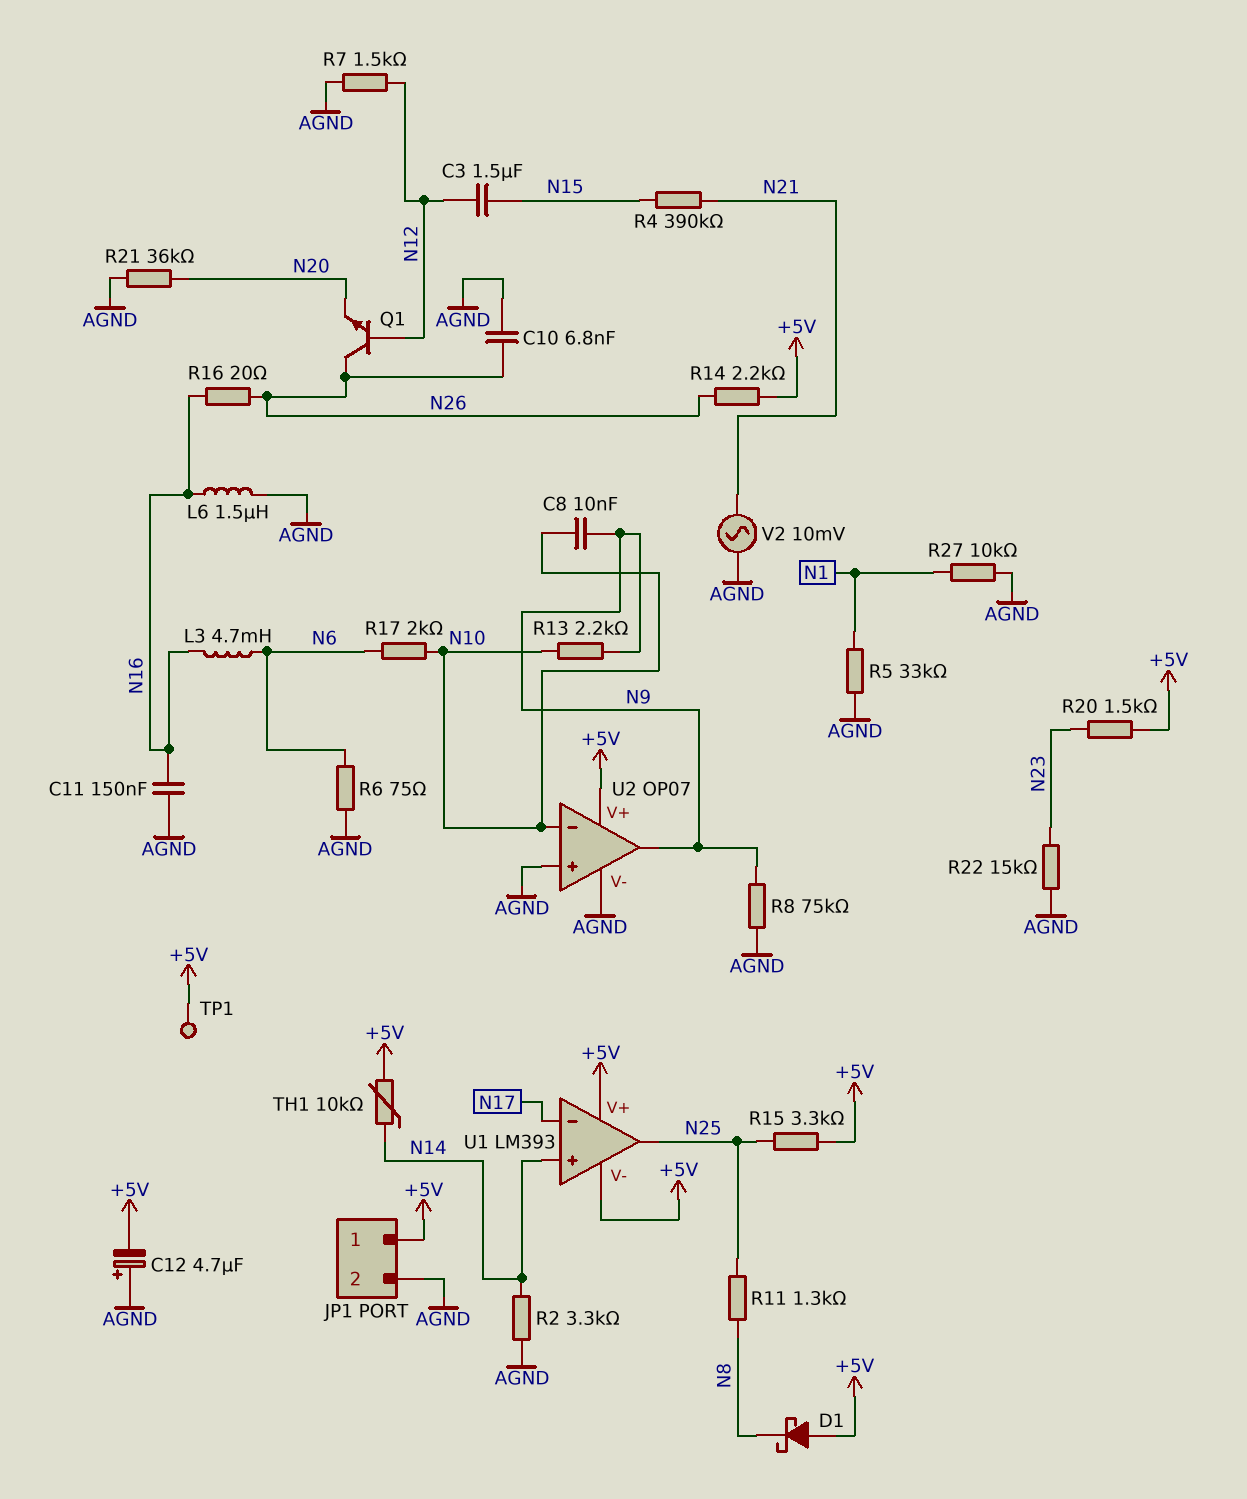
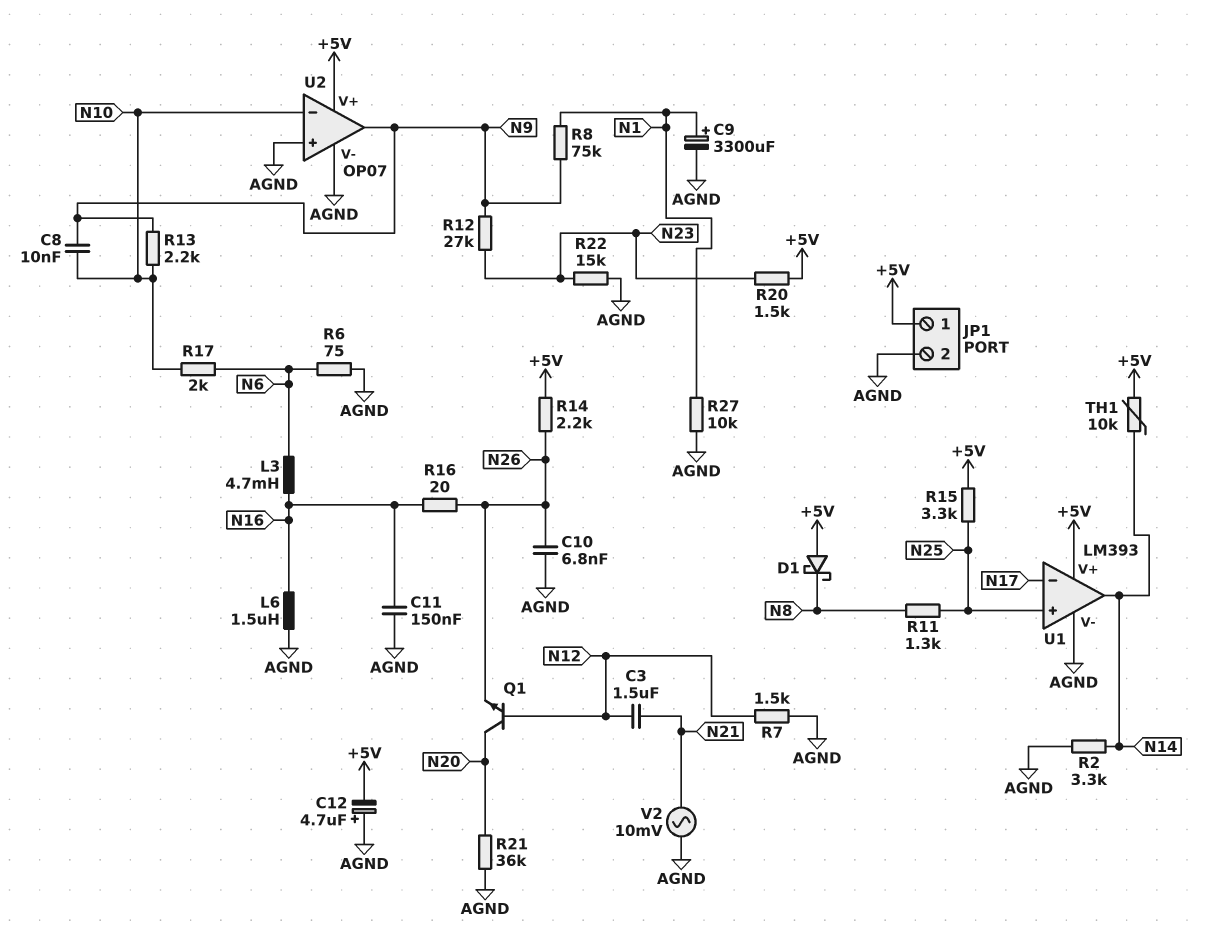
C3: 1.5uF (N12, N15) -> 1.5uF (N12, N21)
C9: none -> 3300uF (plus N1, minus AGND)
Q1: NPN (B N12, C N26, E N20) -> NPN (B N12, C N20, E N26)
R4: 390k (N15, N21) -> none
R5: 33k (AGND, N1) -> none
R8: 75k (AGND, N9) -> 75k (N1, N9)
R12: none -> 27k (N9, N23)
TP1: test point (+5V) -> none
U1 pin V-: +5V -> AGND
U1 pin in+: N14 -> N25
U1 pin out: N25 -> N14

